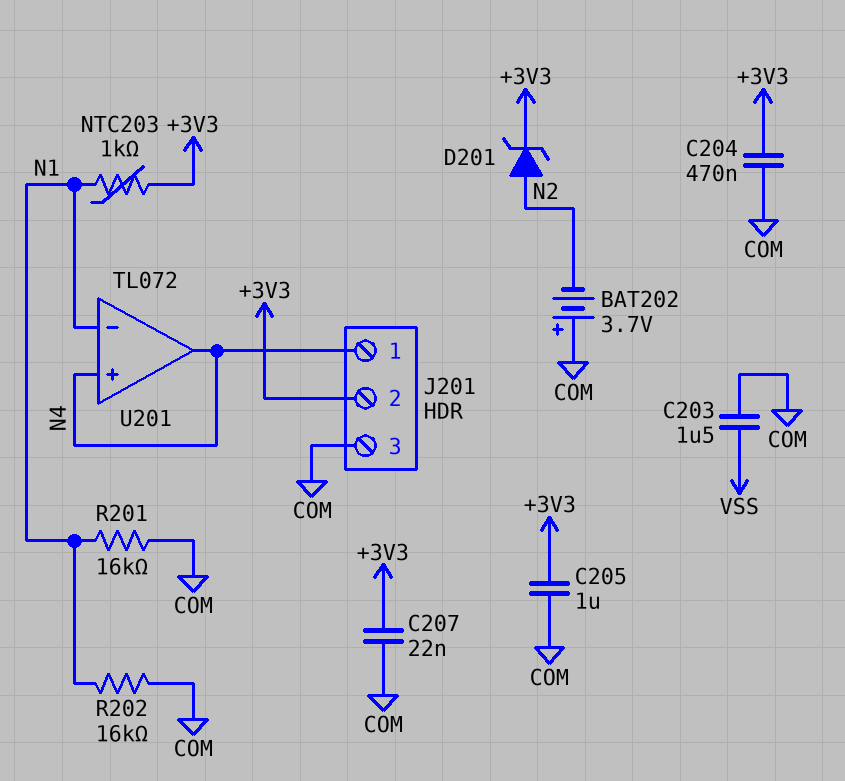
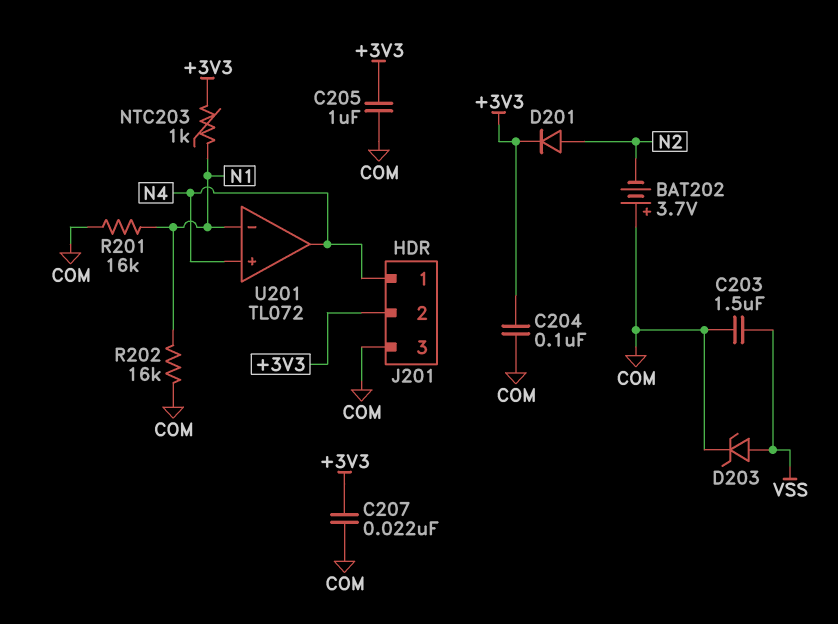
C204: 470nF (+3V3, COM) -> 100nF (+3V3, COM)
D201: zener (A N2, K +3V3) -> diode (A N2, K +3V3)
D203: none -> zener (A VSS, K COM)

